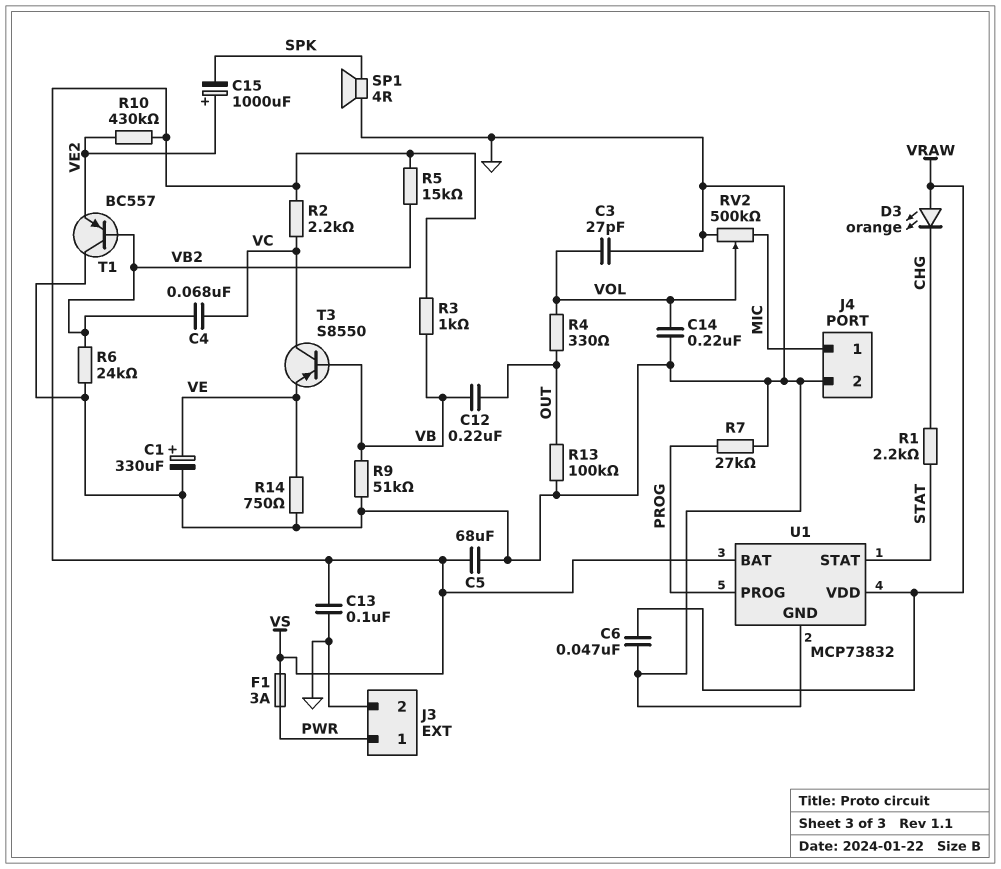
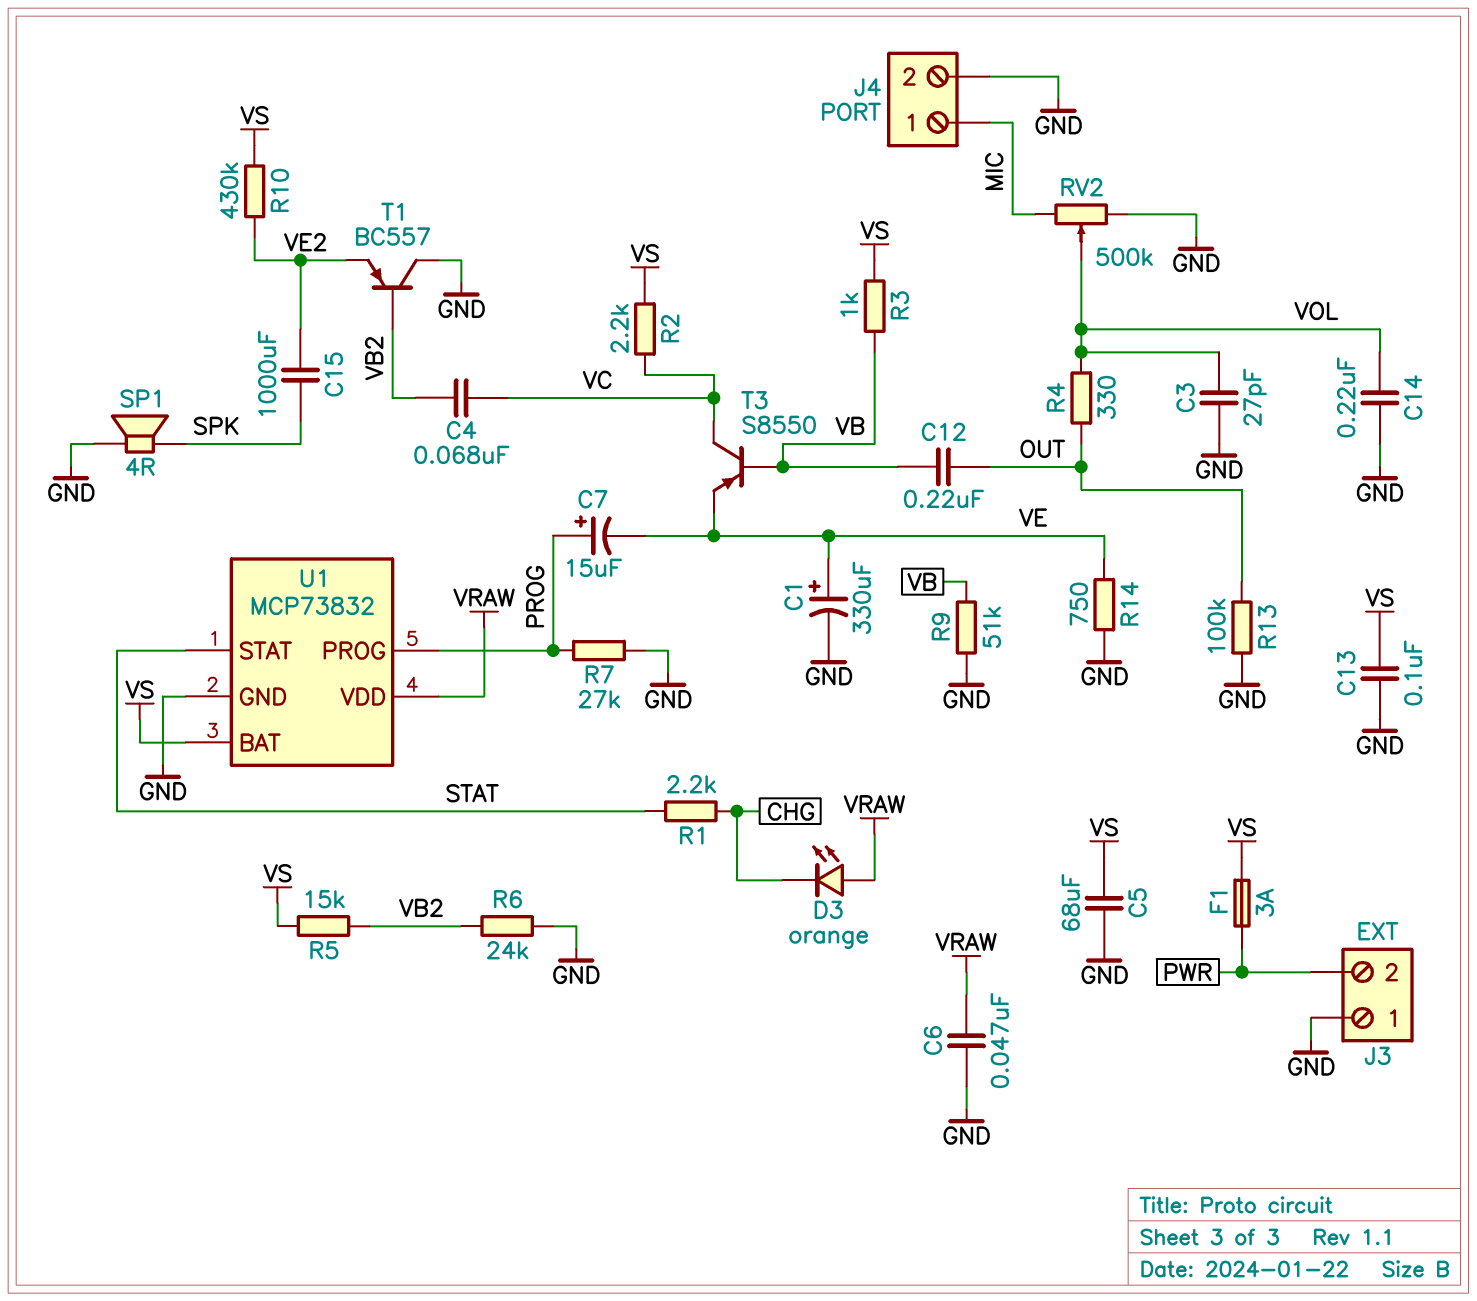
C7: none -> 15uF (plus PROG, minus VE)
C15: 1000uF (plus VE2, minus SPK) -> 1000uF (SPK, VE2)
J3 pin 1: PWR -> GND
J3 pin 2: GND -> PWR

